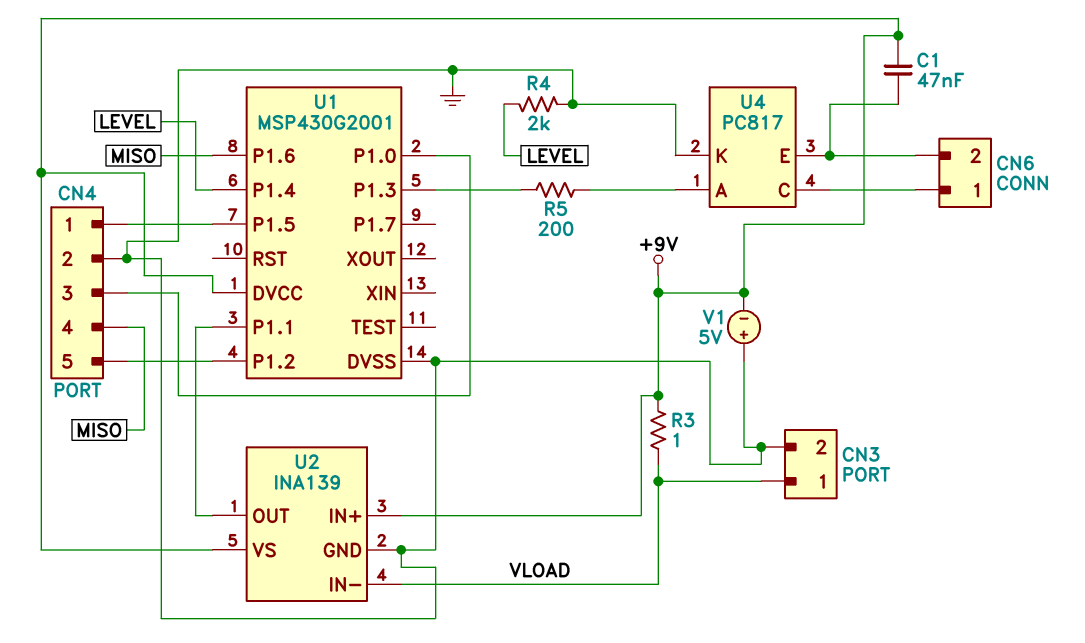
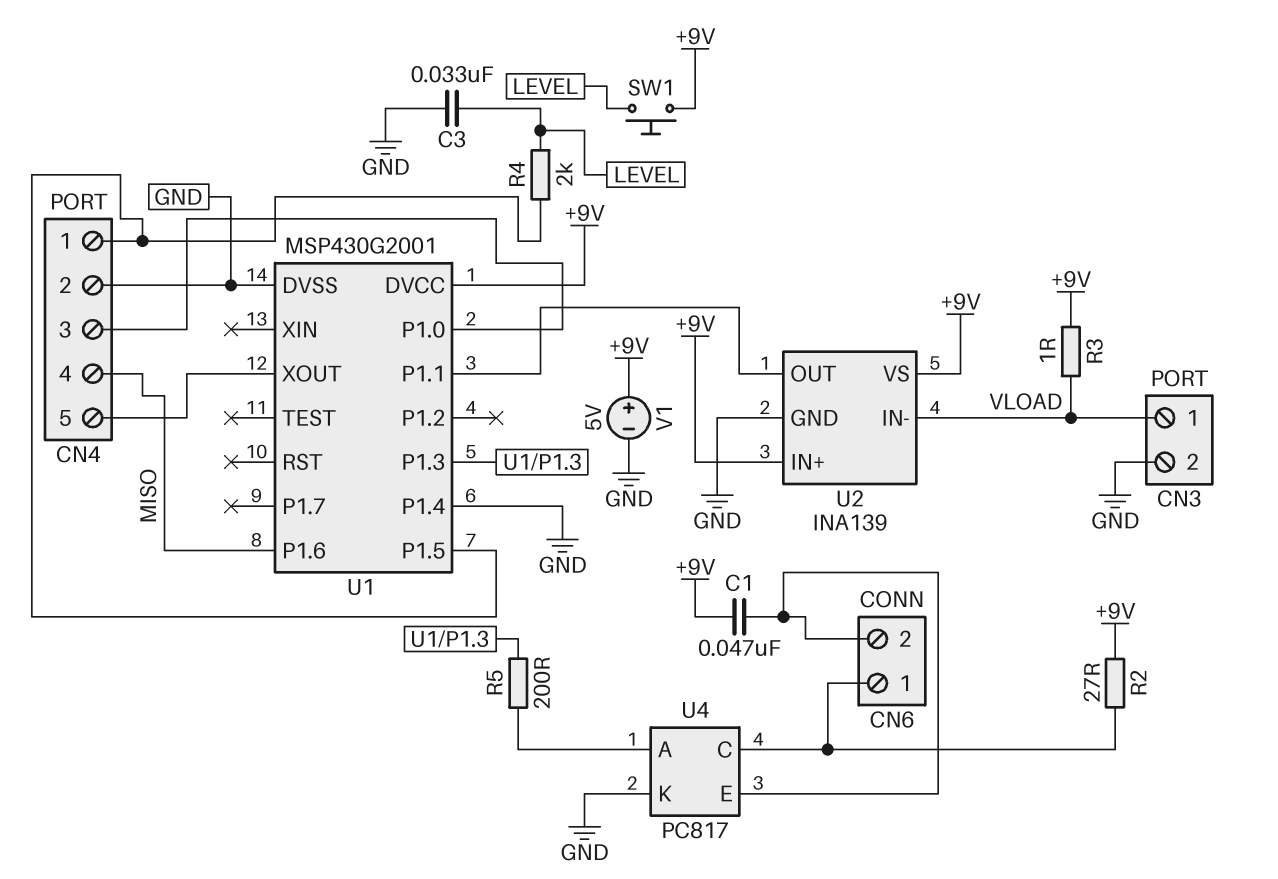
C3: none -> 33nF (GND, LEVEL)
R2: none -> 27 (+9V, CN6/1)
R4: 2k (GND, LEVEL) -> 2k (CN4/1, LEVEL)
SW1: none -> button (+9V, LEVEL)
U1 pin P1.2: CN4/5 -> none
U1 pin P1.4: LEVEL -> GND
U1 pin XOUT: none -> CN4/5
V1: 5V (plus GND, minus +9V) -> 5V (plus +9V, minus GND)

